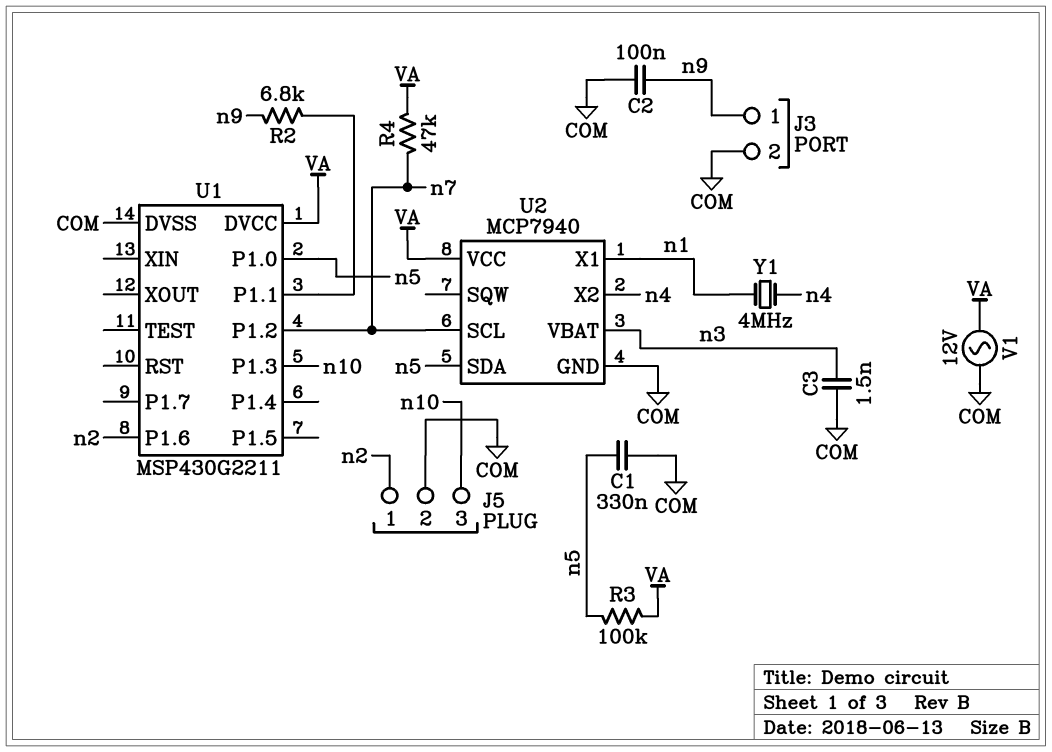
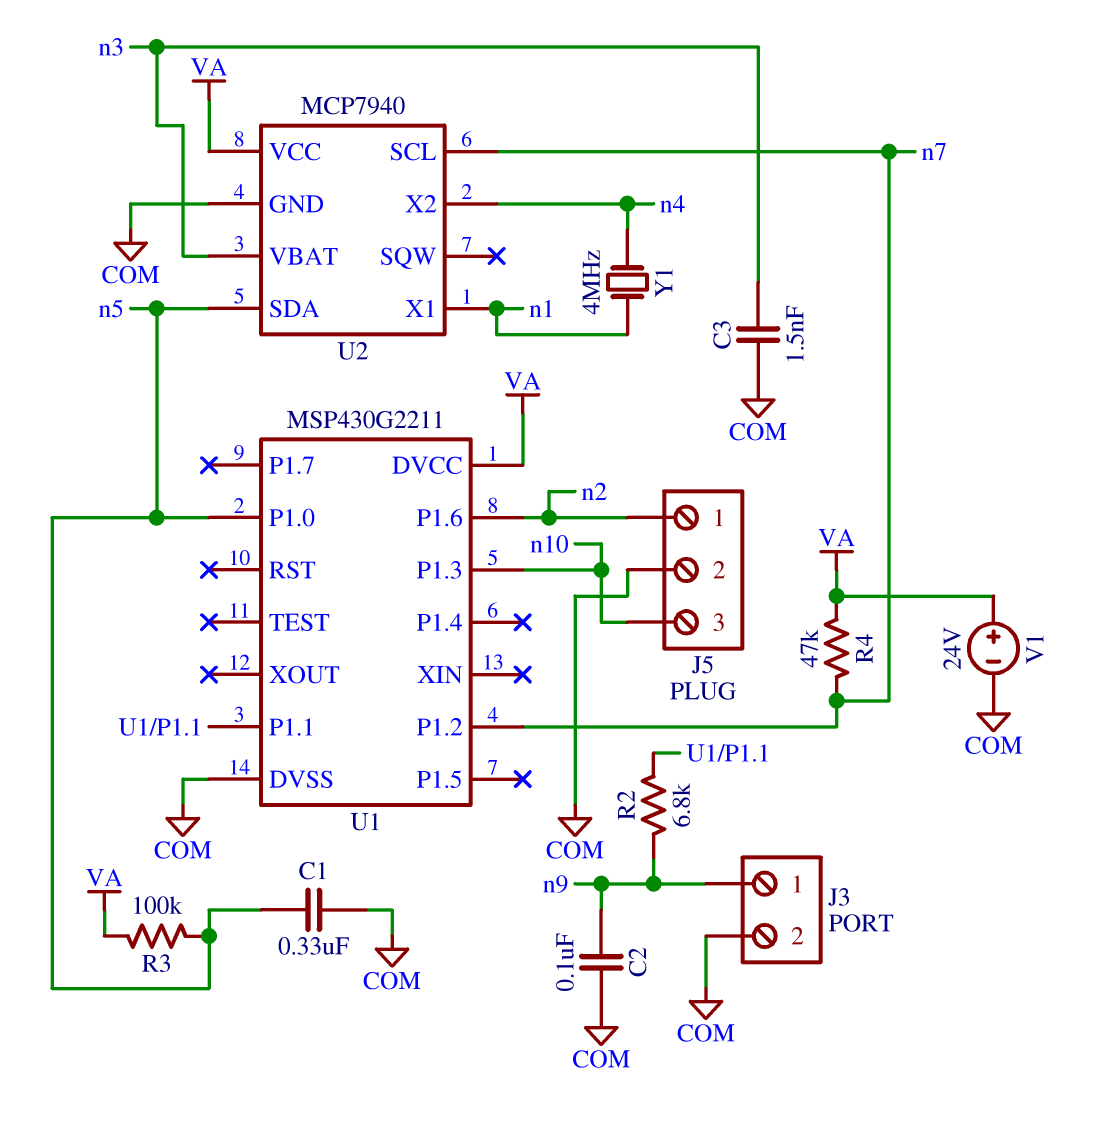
V1: AC 12V (COM, VA) -> 24V (plus VA, minus COM)

